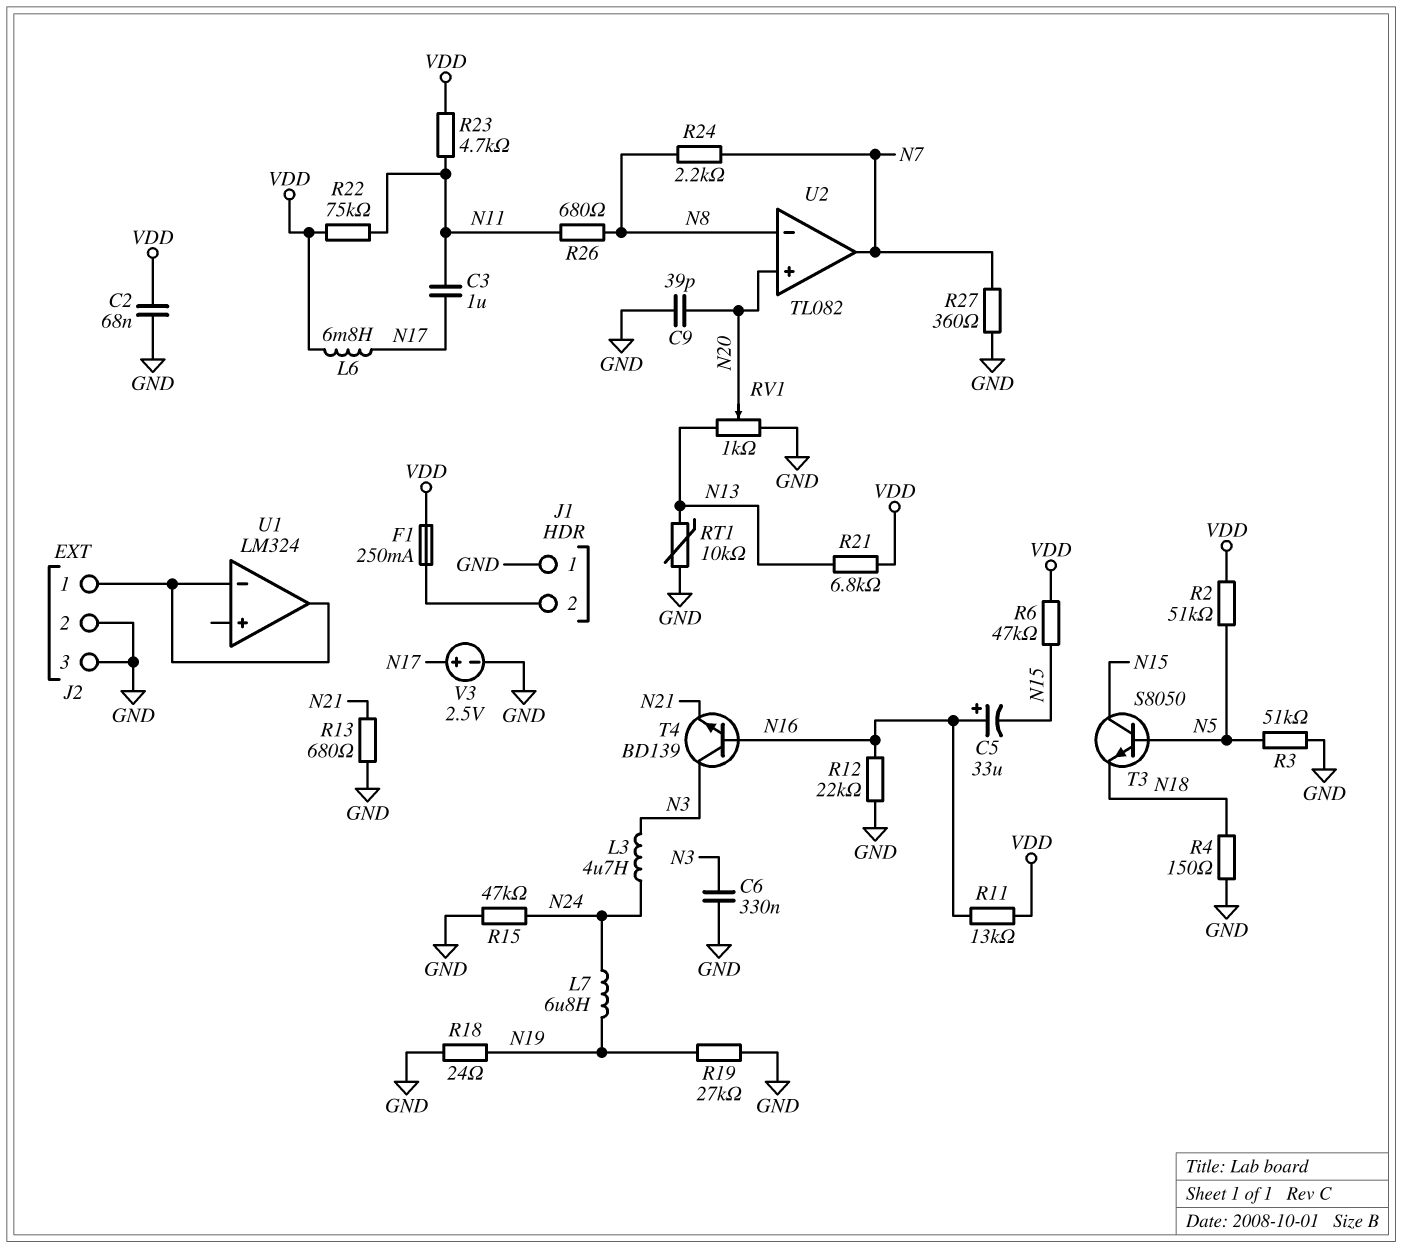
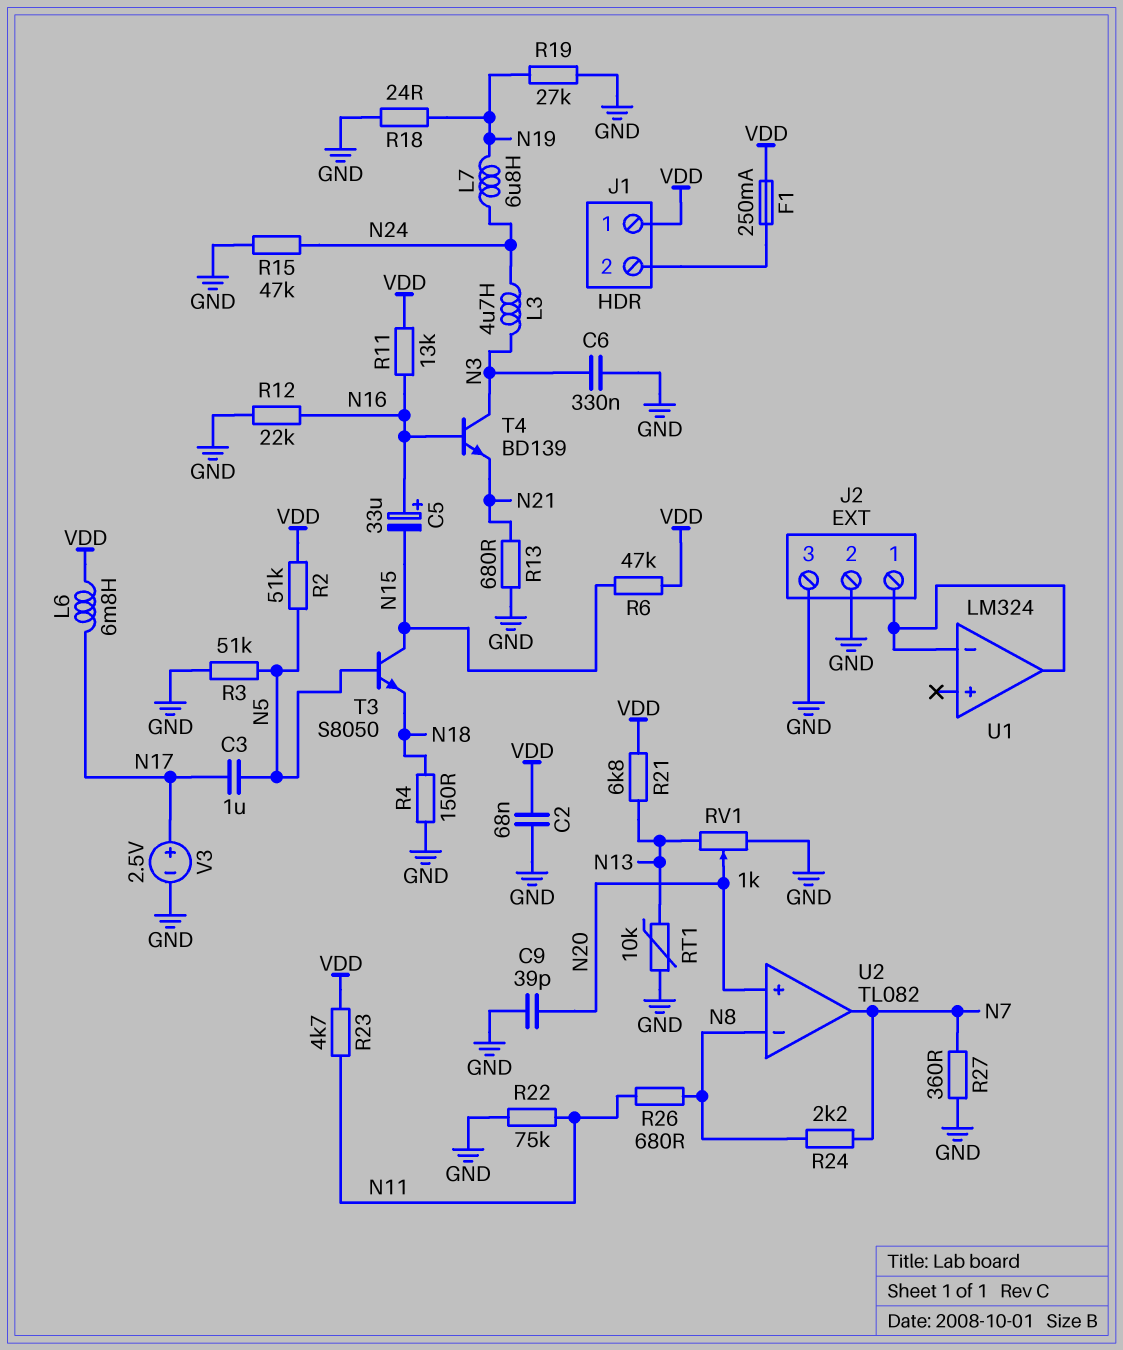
C3: 1uF (N11, N17) -> 1uF (N5, N17)
J1 pin 1: GND -> VDD
R22: 75k (N11, VDD) -> 75k (GND, N11)

